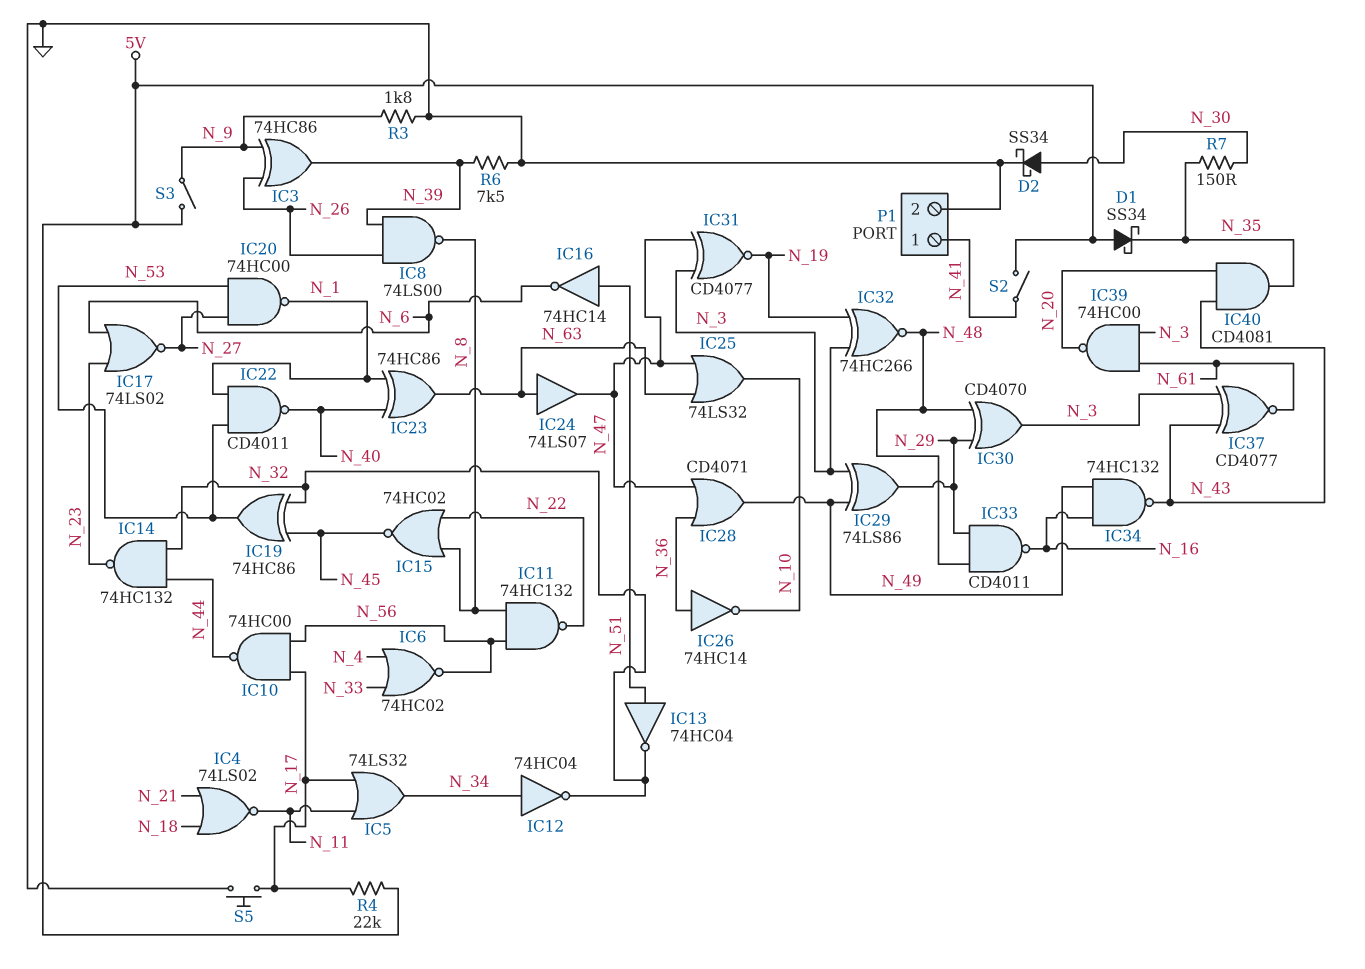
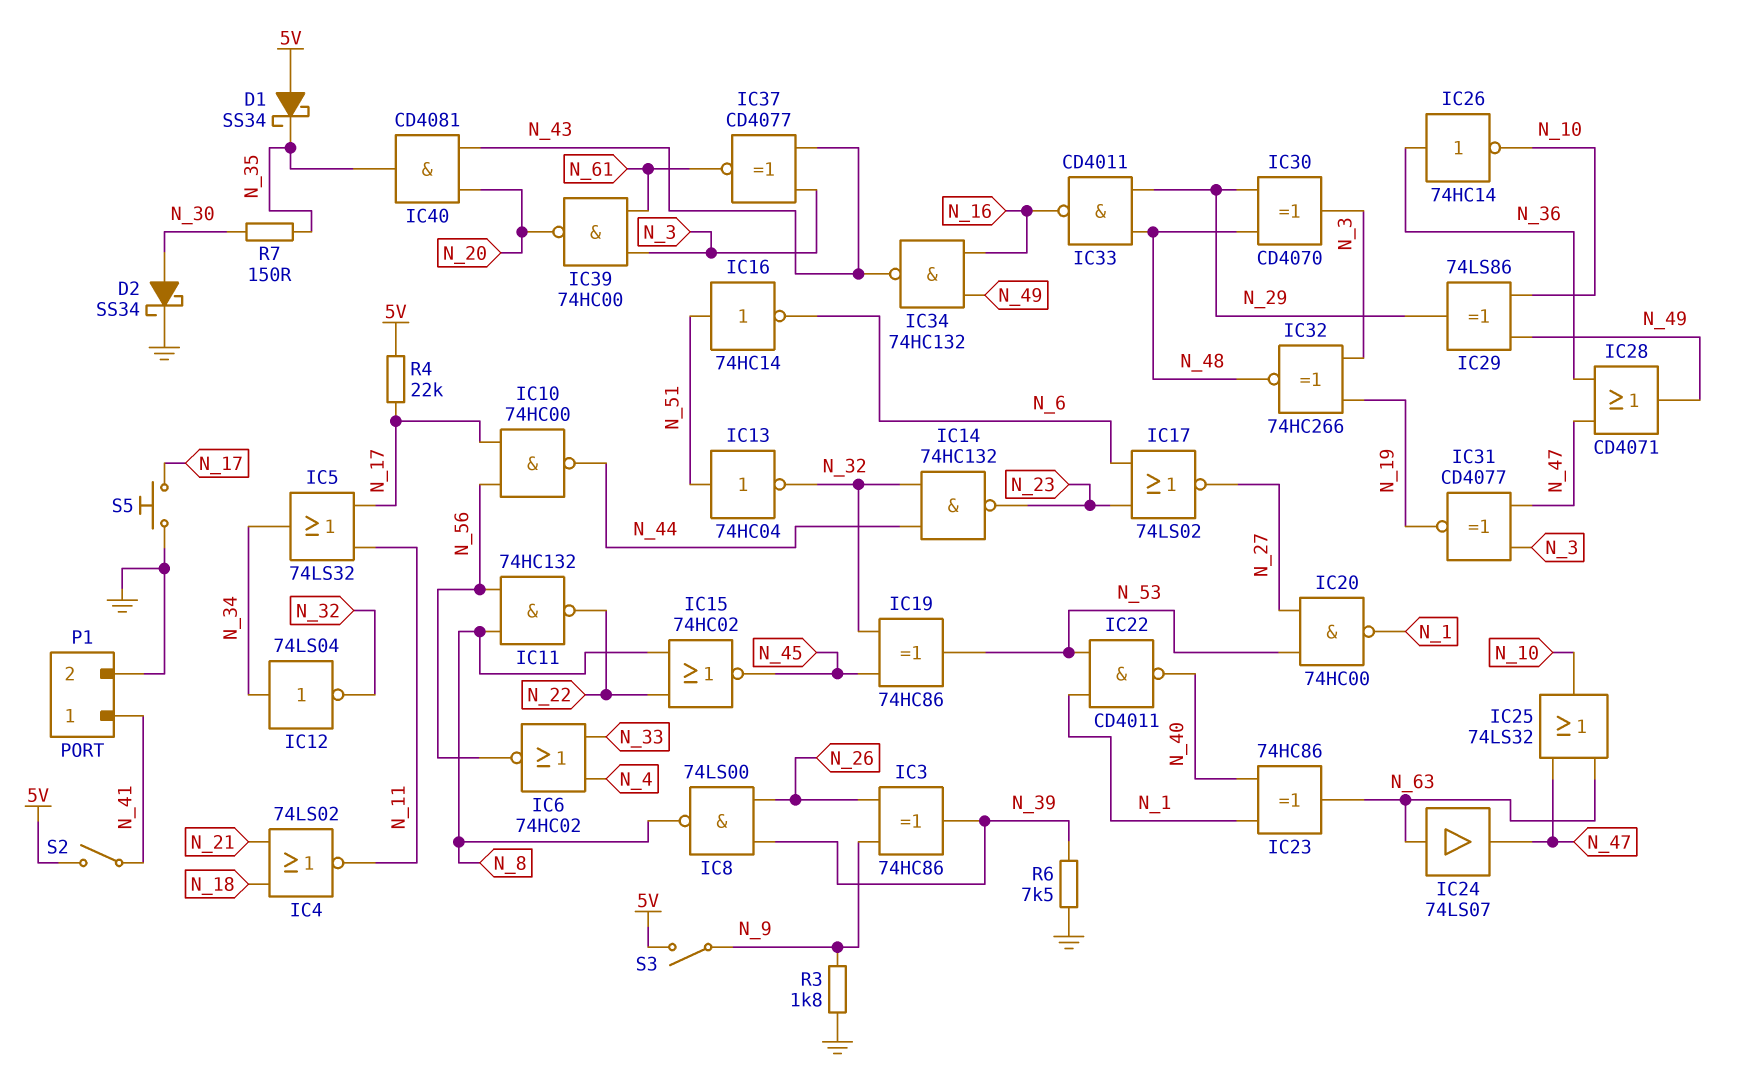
IC12: NOT 74HC04 (in N_34, out N_32) -> NOT 74LS04 (in N_34, out N_32)
IC29: XOR 74LS86 (in N_3, in N_49, out N_29) -> XOR 74LS86 (in N_10, in N_49, out N_29)

